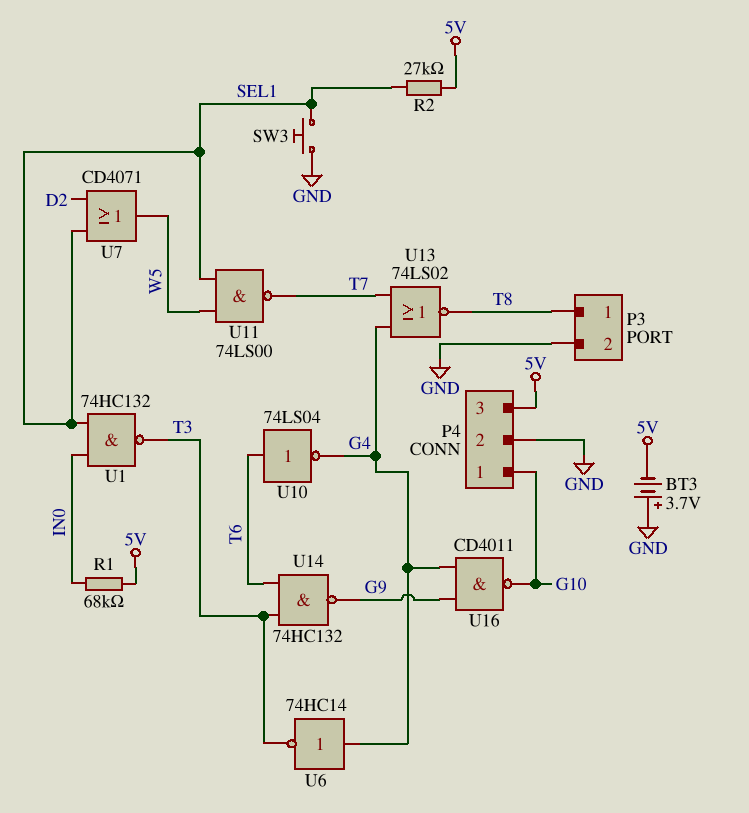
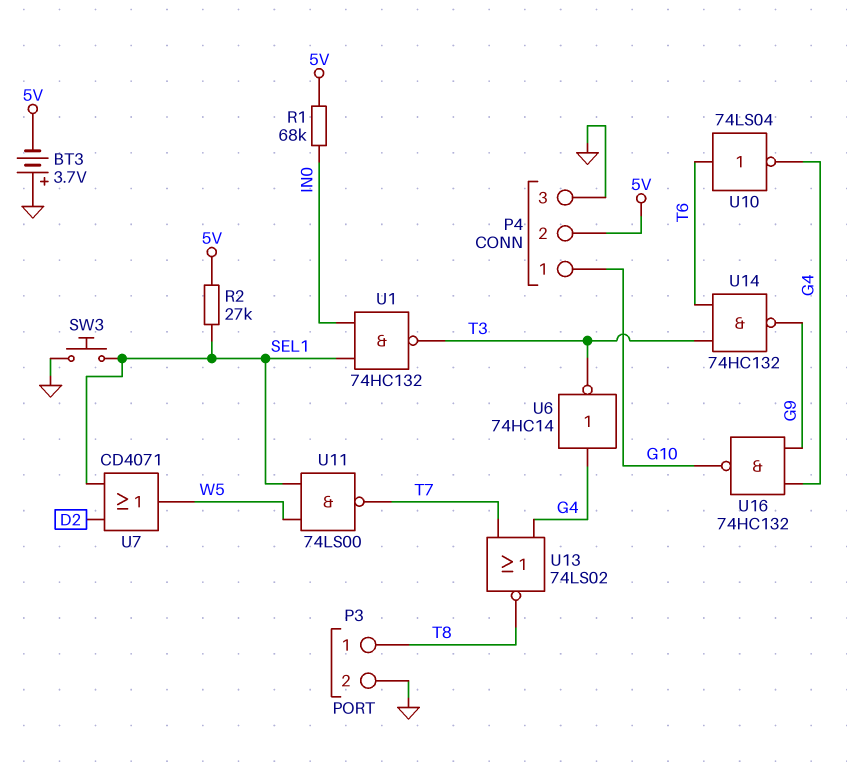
P4 pin 2: GND -> 5V
P4 pin 3: 5V -> GND
U16: NAND CD4011 (in G4, in G9, out G10) -> NAND 74HC132 (in G4, in G9, out G10)

